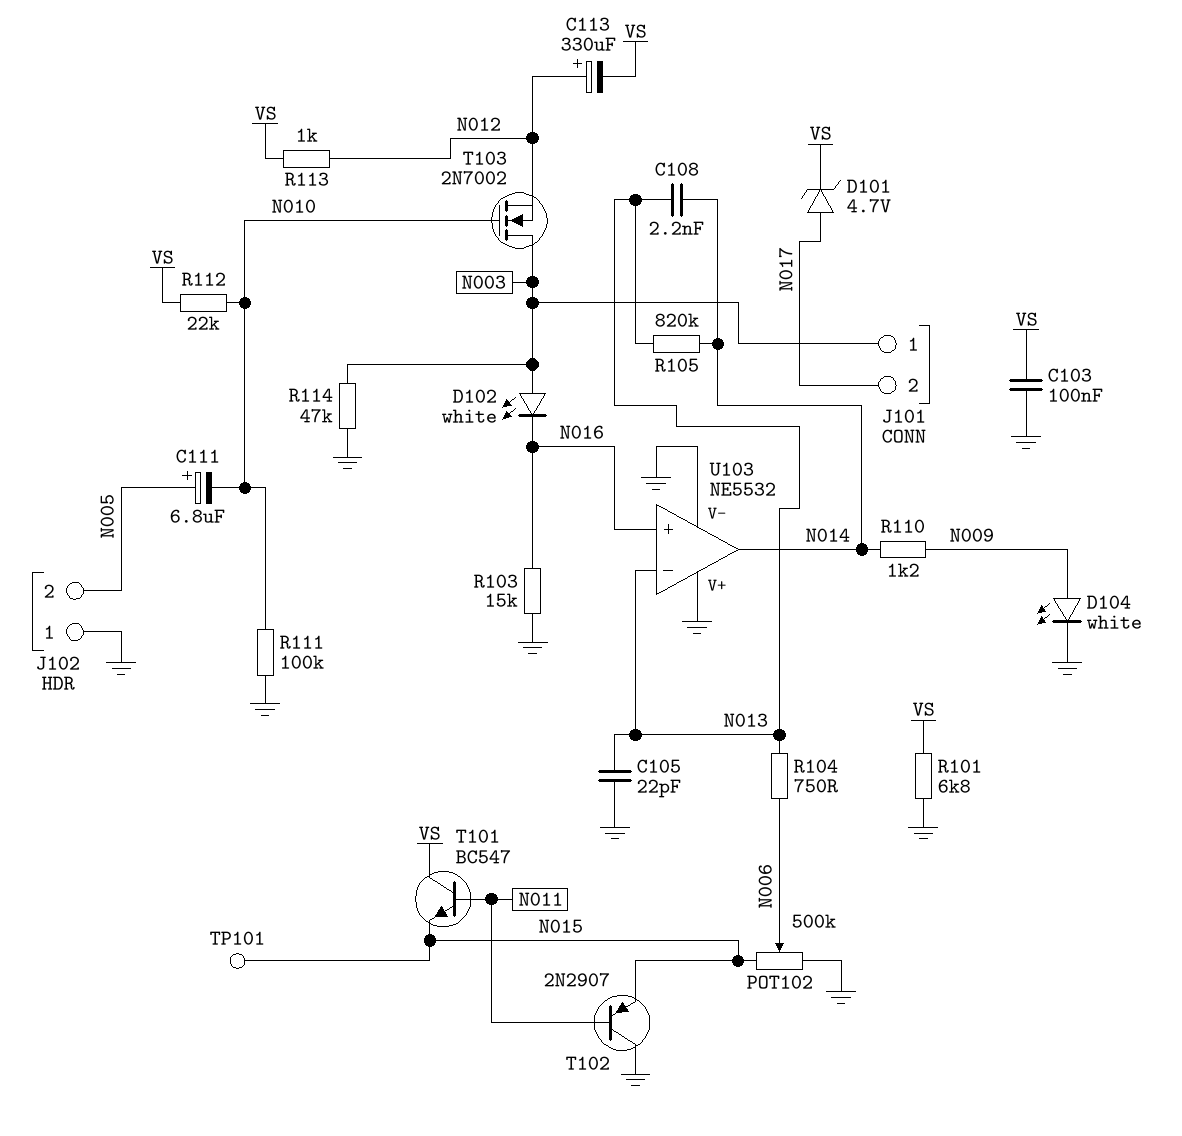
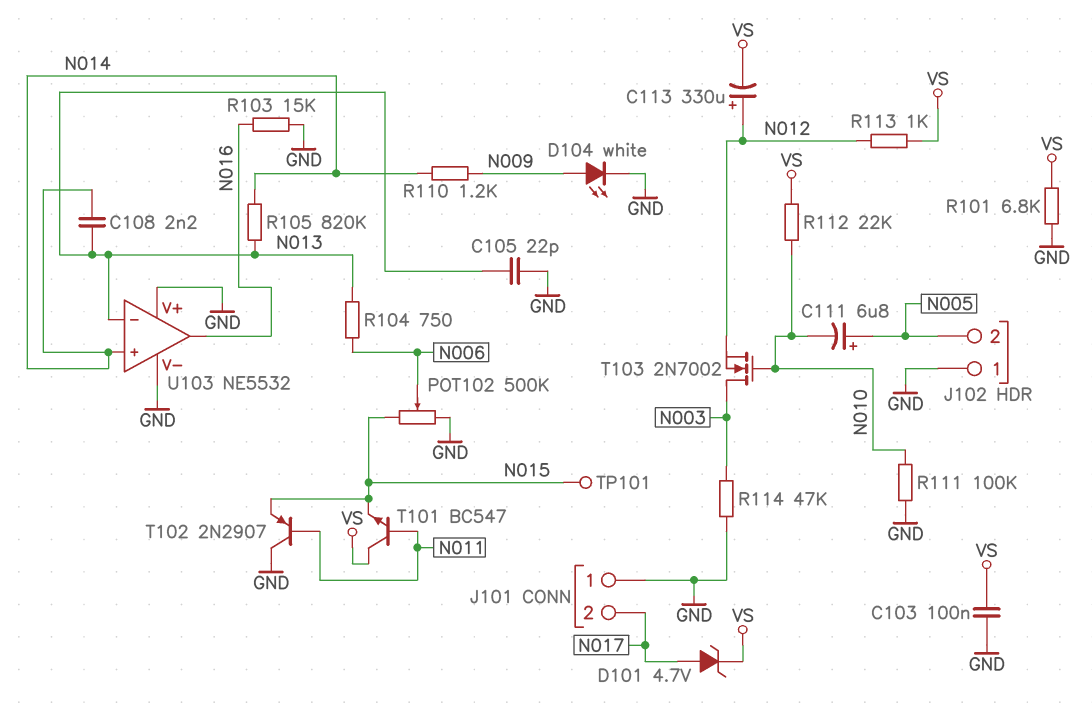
D102: LED white (A N003, K N016) -> none
J101 pin 1: N003 -> GND
U103 pin in+: N016 -> N014
U103 pin out: N014 -> N016

